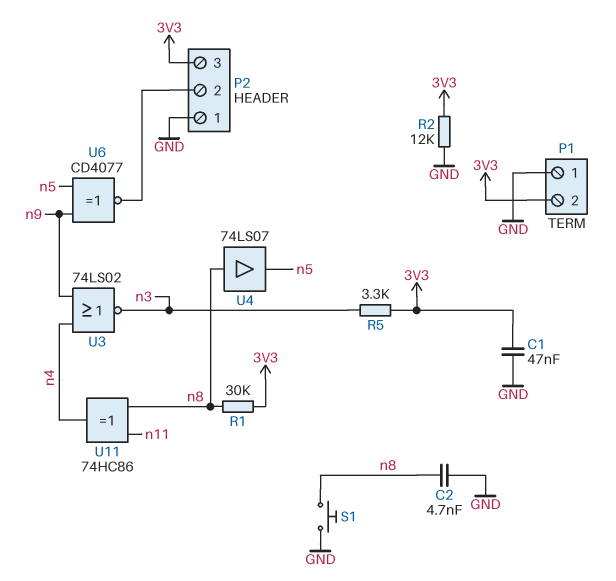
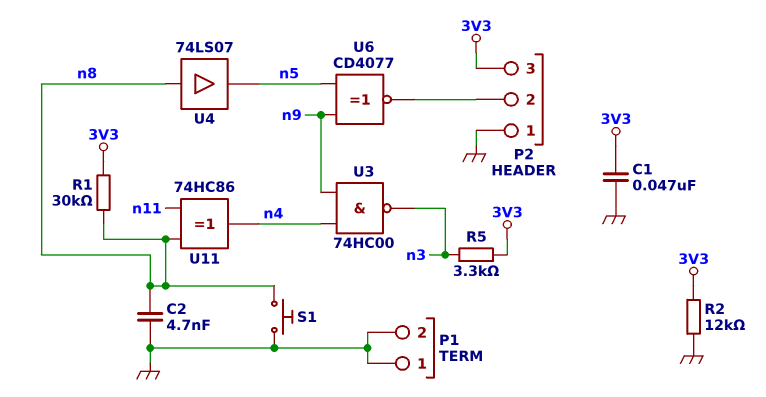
P1 pin 2: 3V3 -> GND
U3: NOR 74LS02 (in n4, in n9, out n3) -> NAND 74HC00 (in n4, in n9, out n3)

